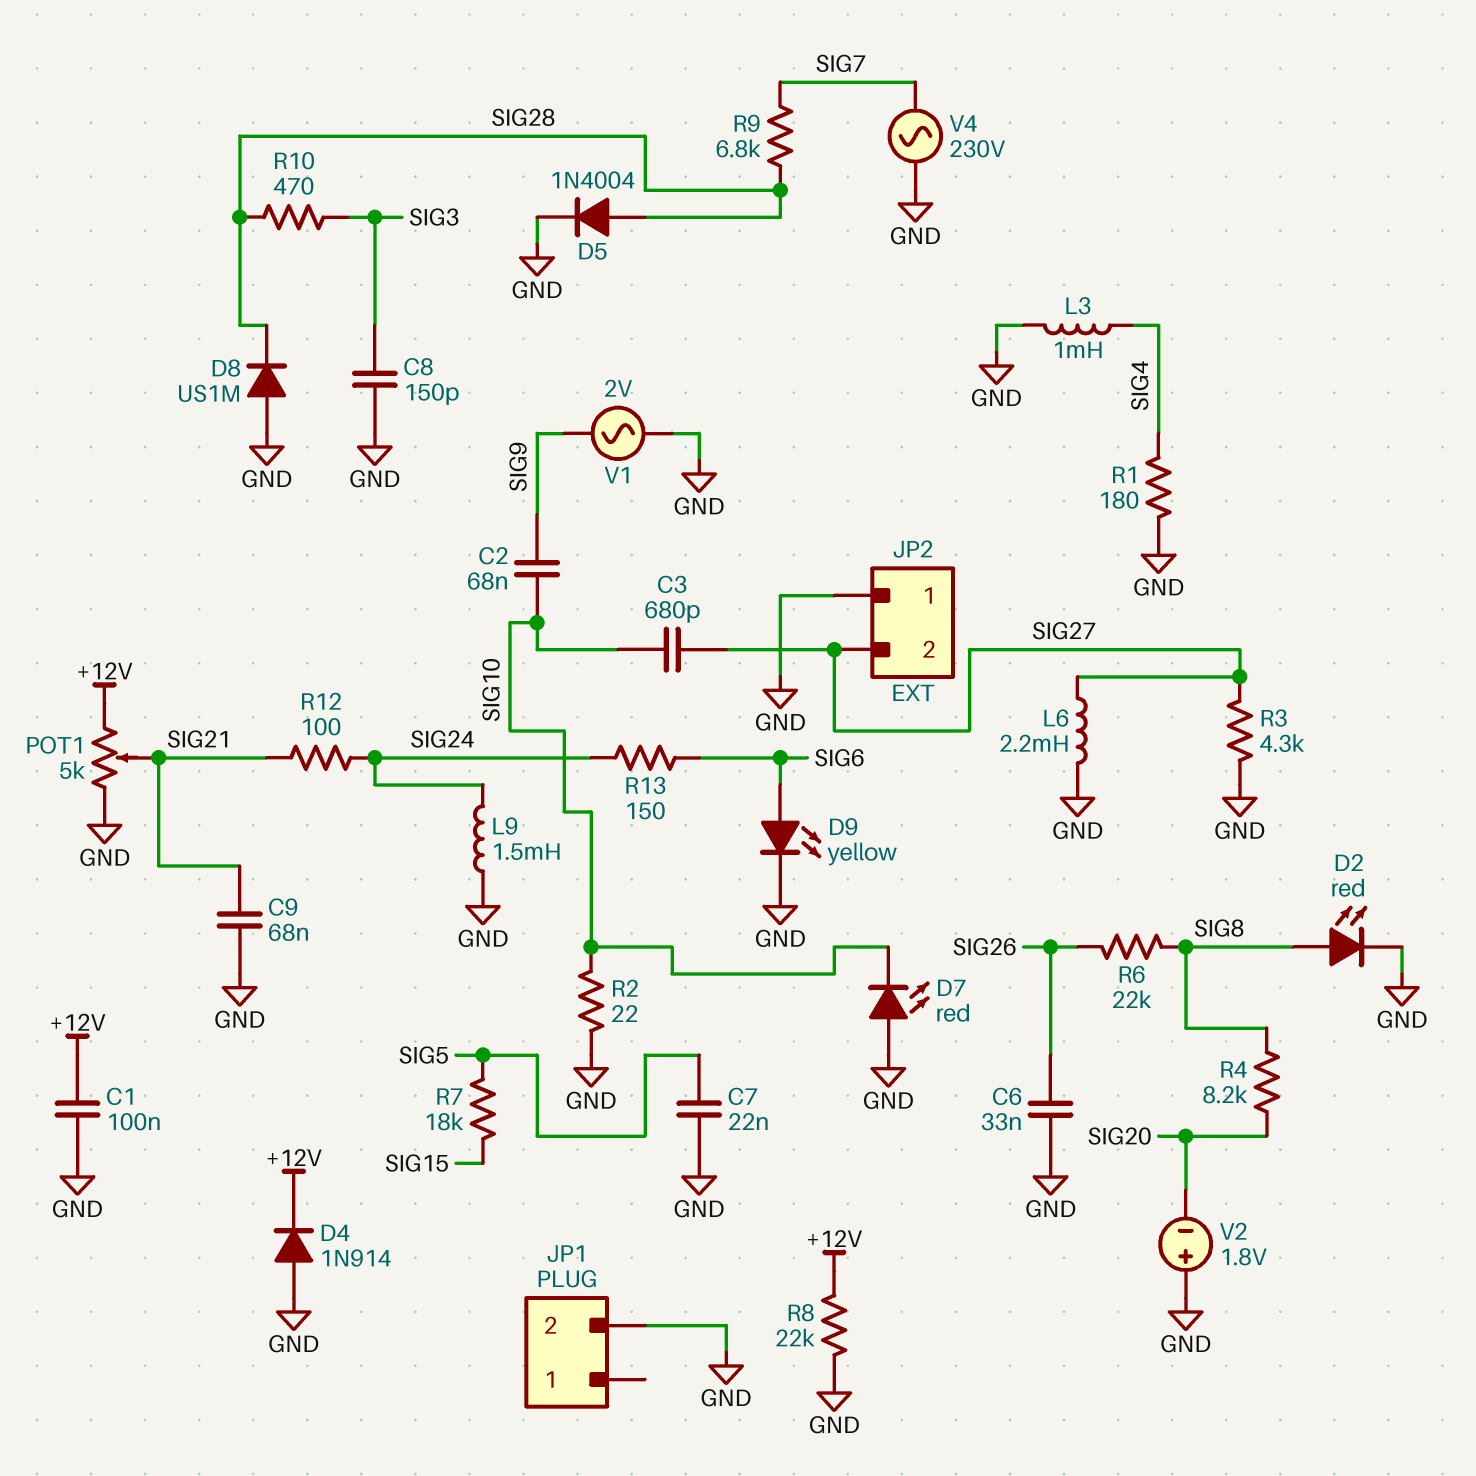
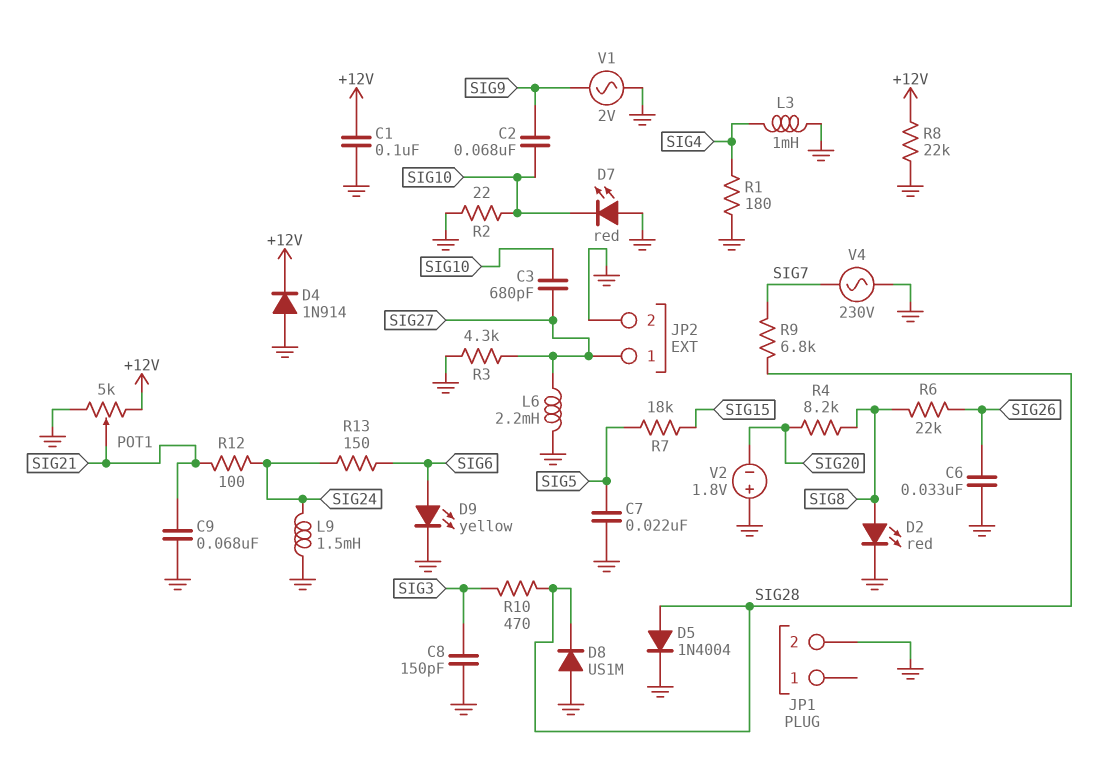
JP2 pin 1: GND -> SIG27
JP2 pin 2: SIG27 -> GND

